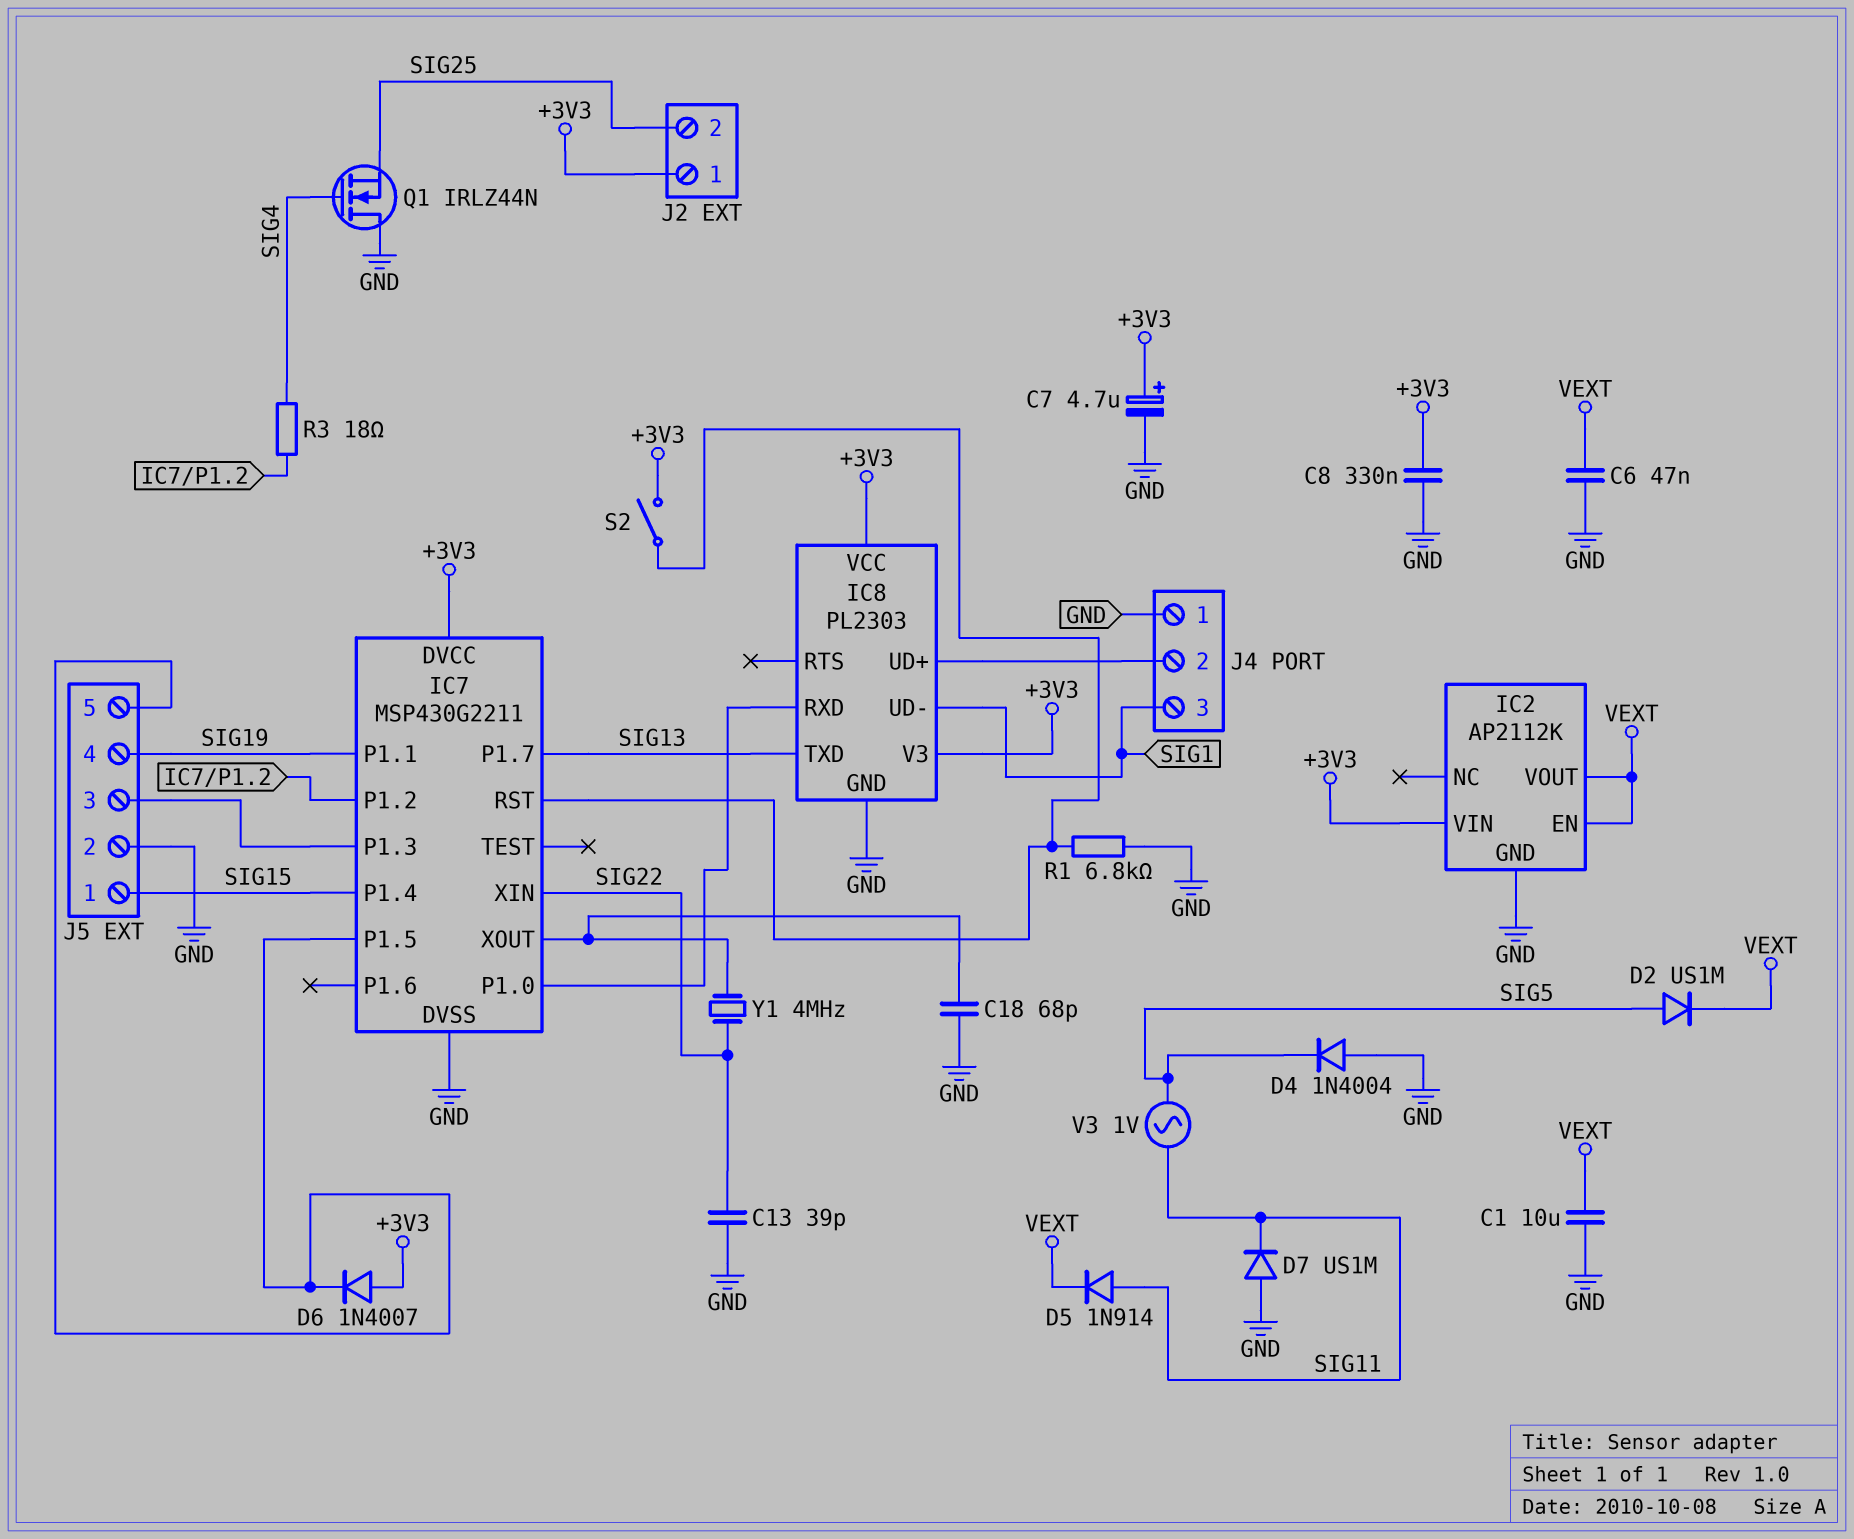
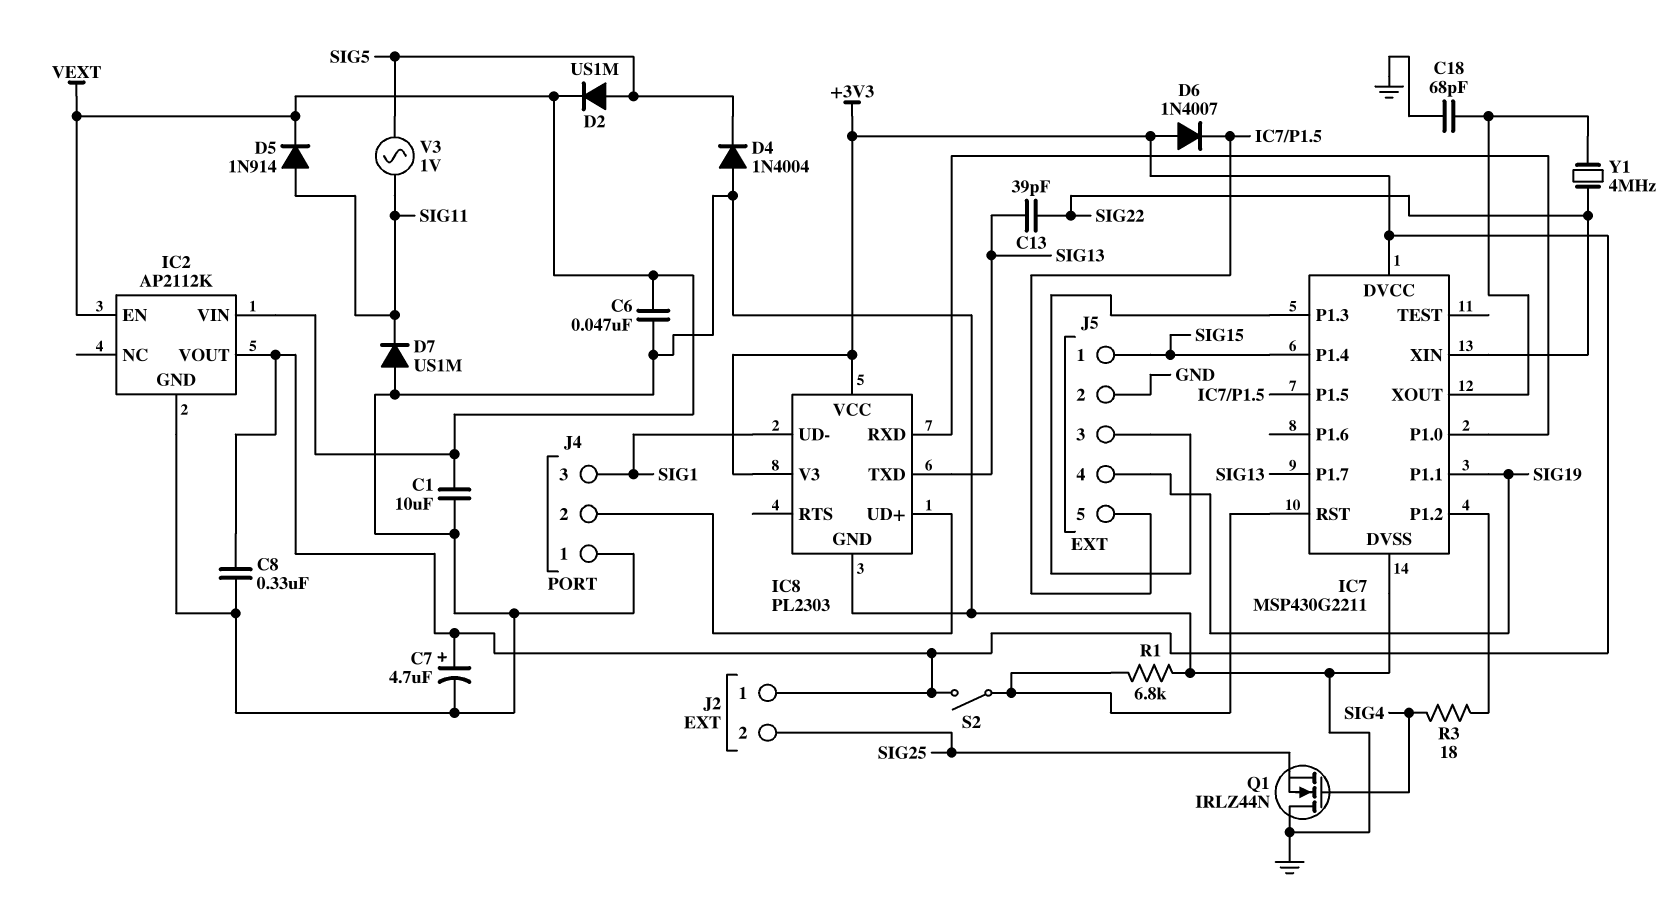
C13: 39pF (GND, SIG22) -> 39pF (SIG13, SIG22)
IC2 pin VIN: +3V3 -> VEXT
IC2 pin VOUT: VEXT -> +3V3

